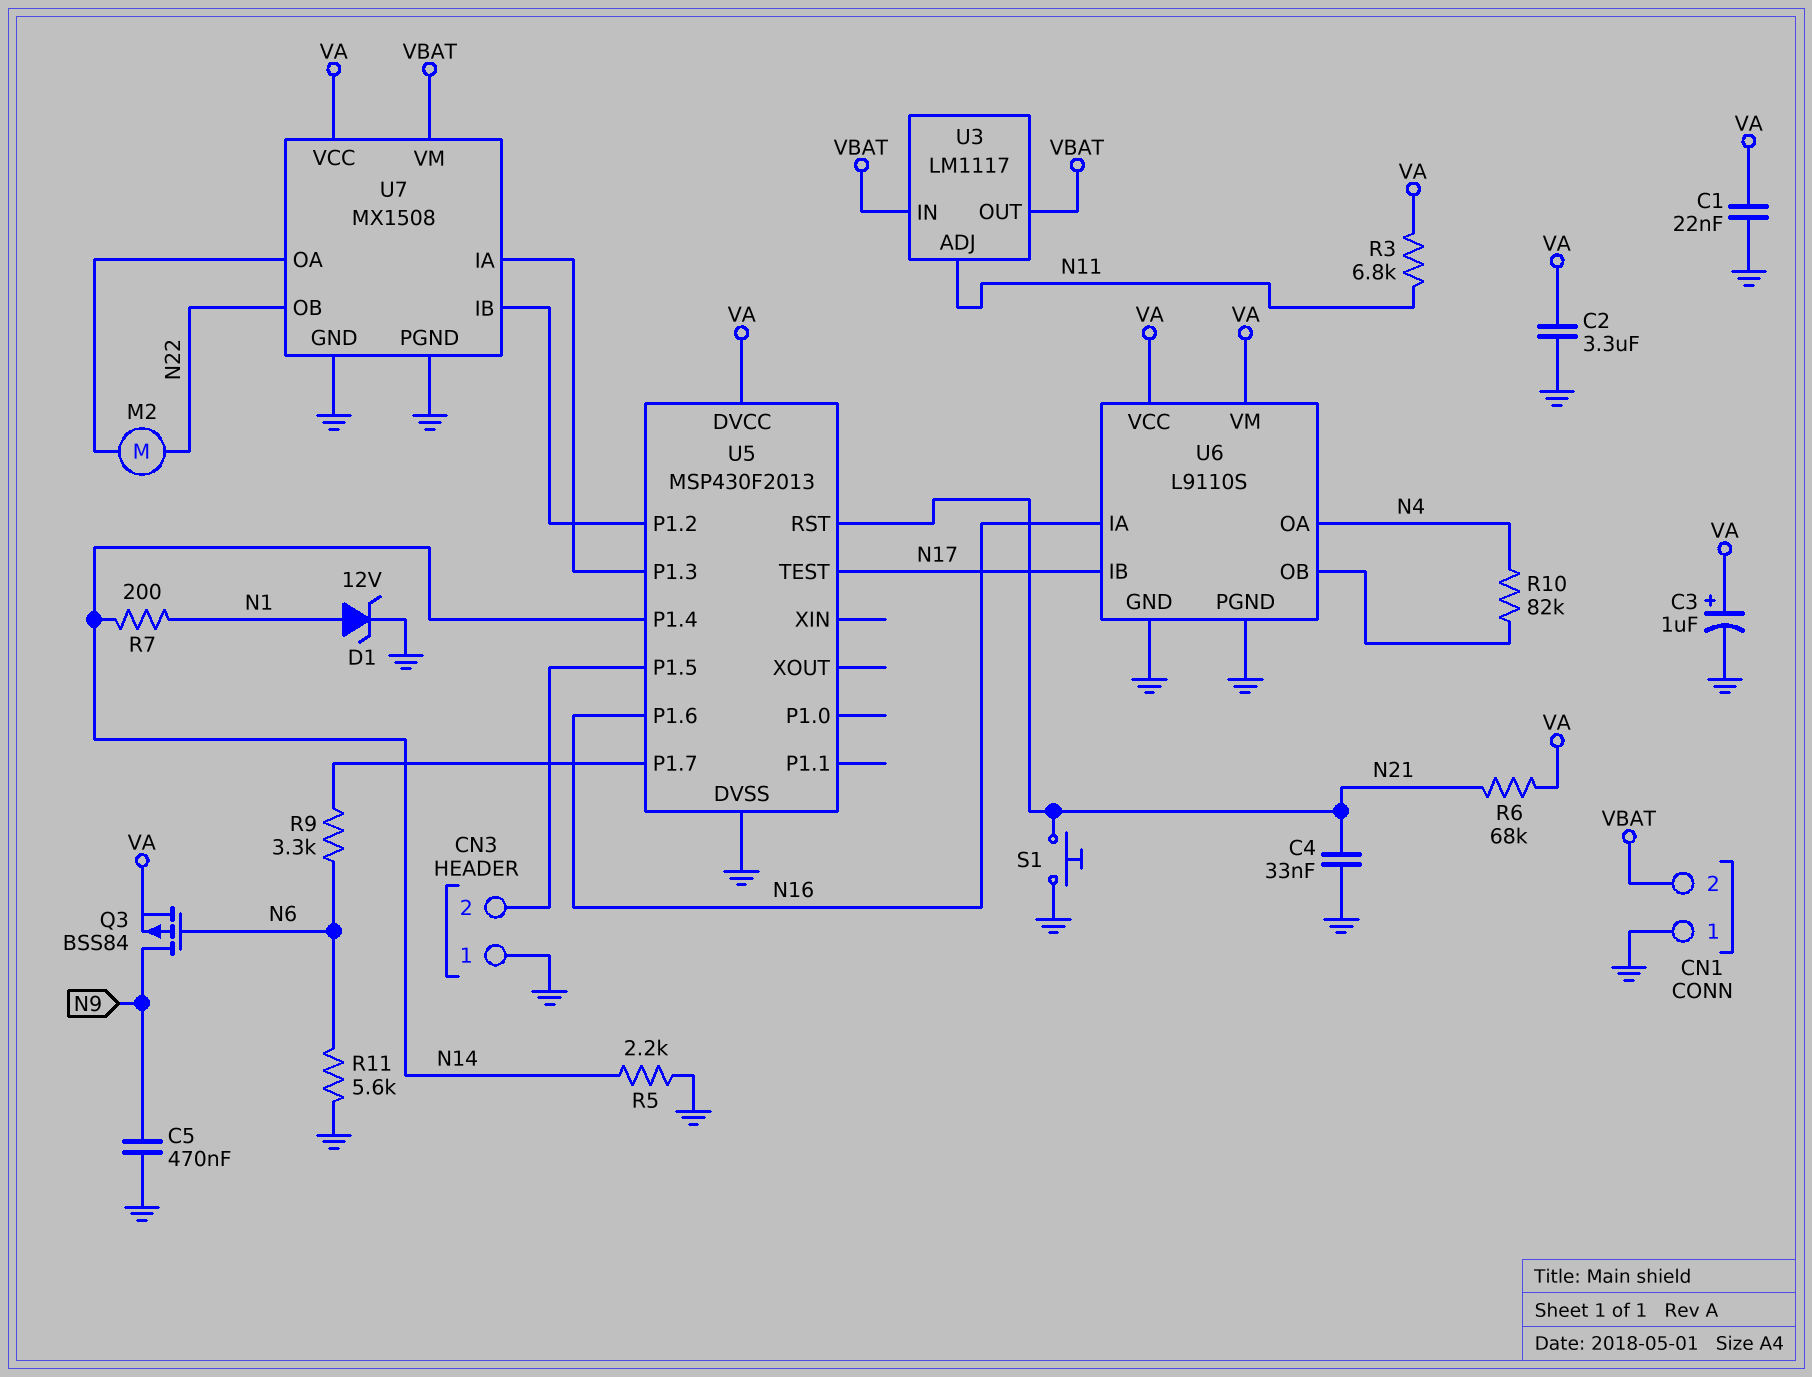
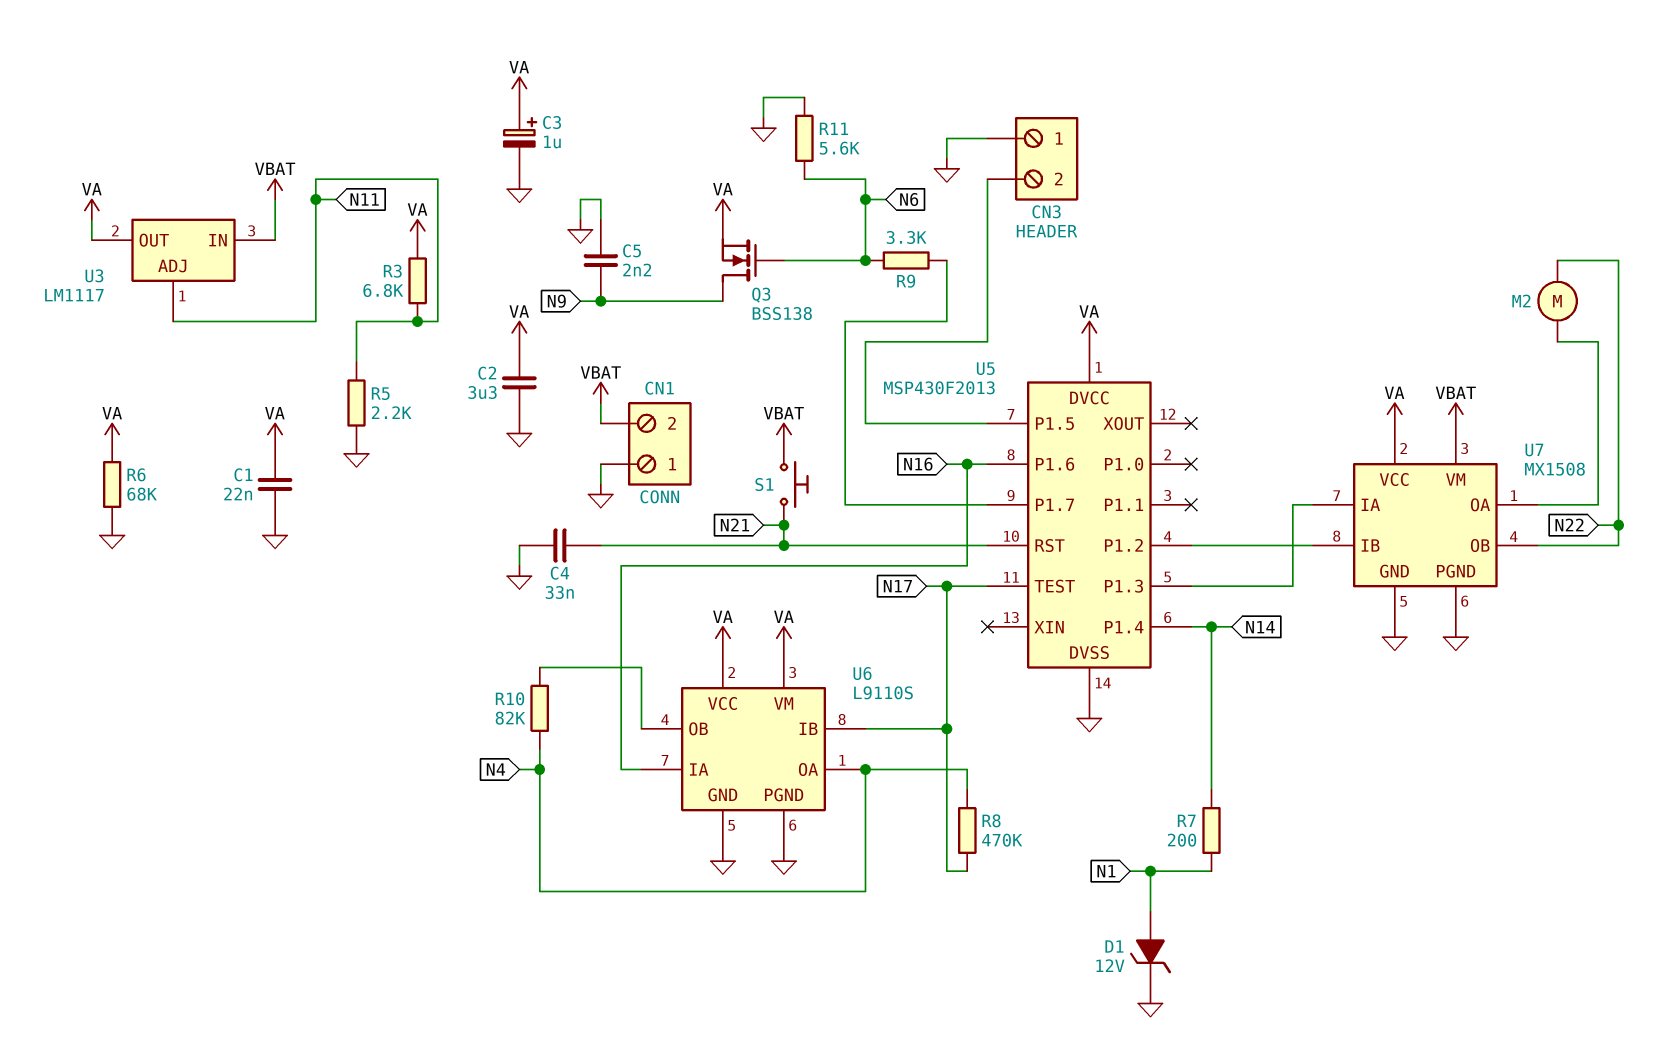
C5: 470nF (GND, N9) -> 2.2nF (GND, N9)
Q3: PMOS BSS84 (G N6, D N9, S VA) -> NMOS BSS138 (G N6, D N9, S VA)
R5: 2.2k (GND, N14) -> 2.2k (GND, N11)
R6: 68k (N21, VA) -> 68k (GND, VA)
R8: none -> 470k (N4, N17)
S1: button (GND, N21) -> button (N21, VBAT)
U3 pin OUT: VBAT -> VA

